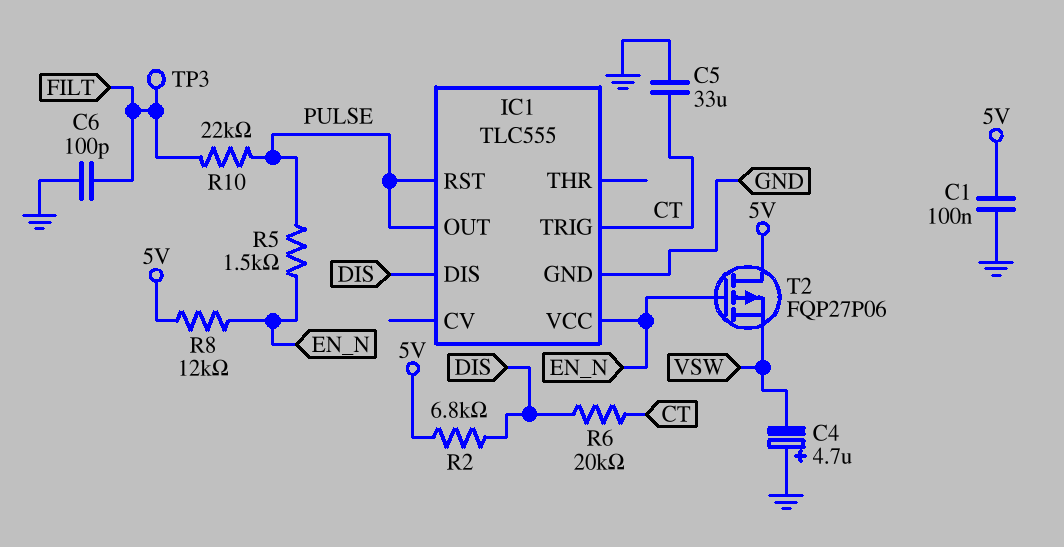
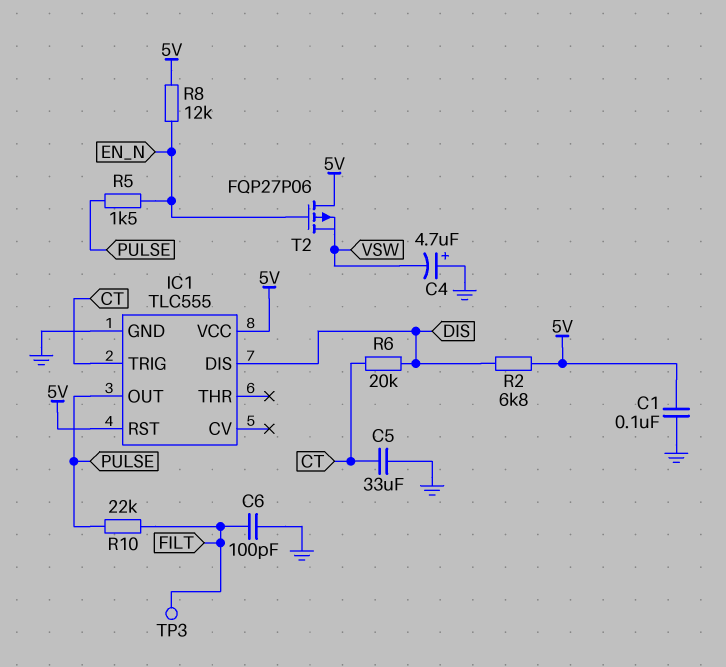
IC1 pin RST: PULSE -> 5V
IC1 pin VCC: EN_N -> 5V

